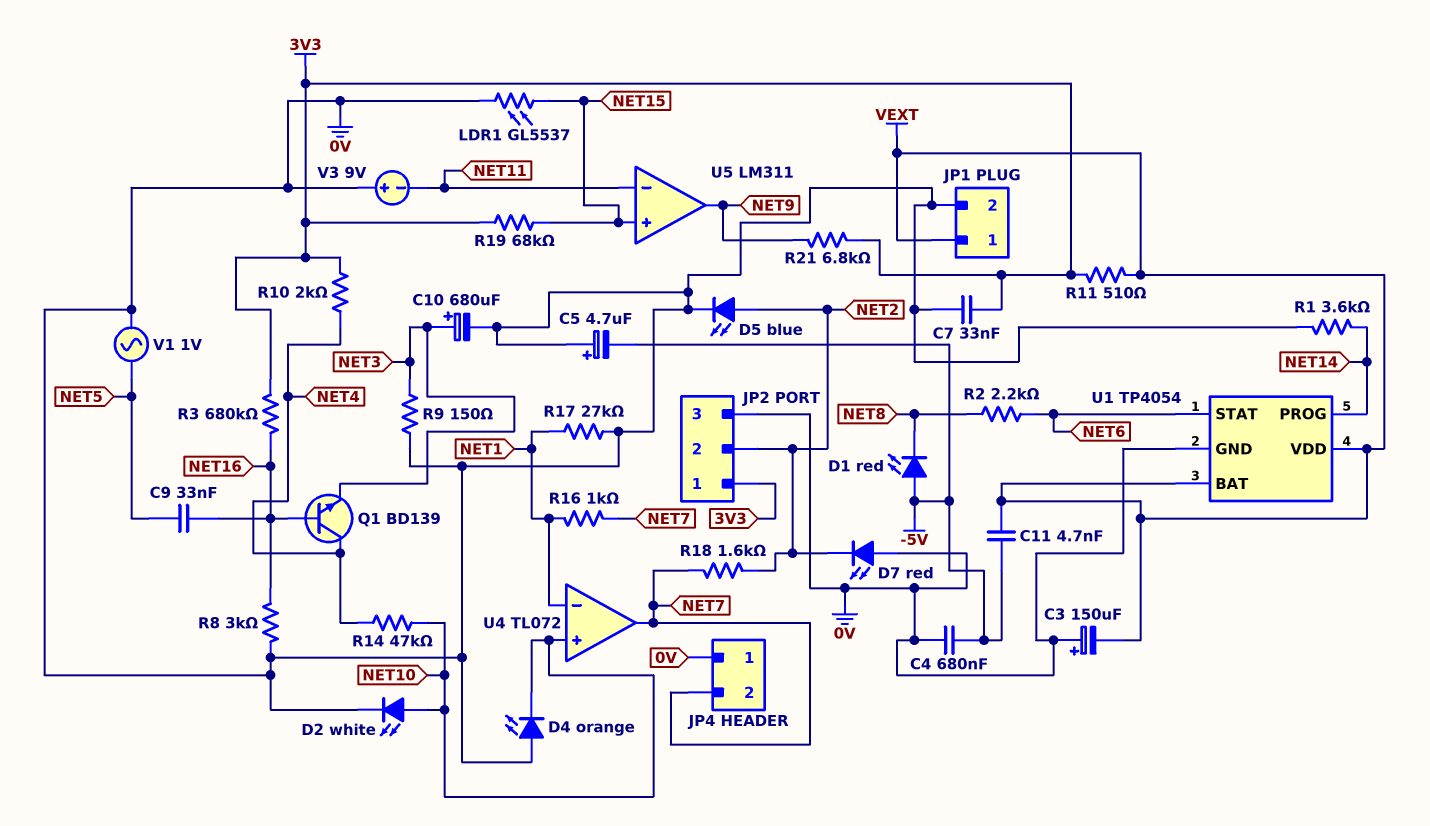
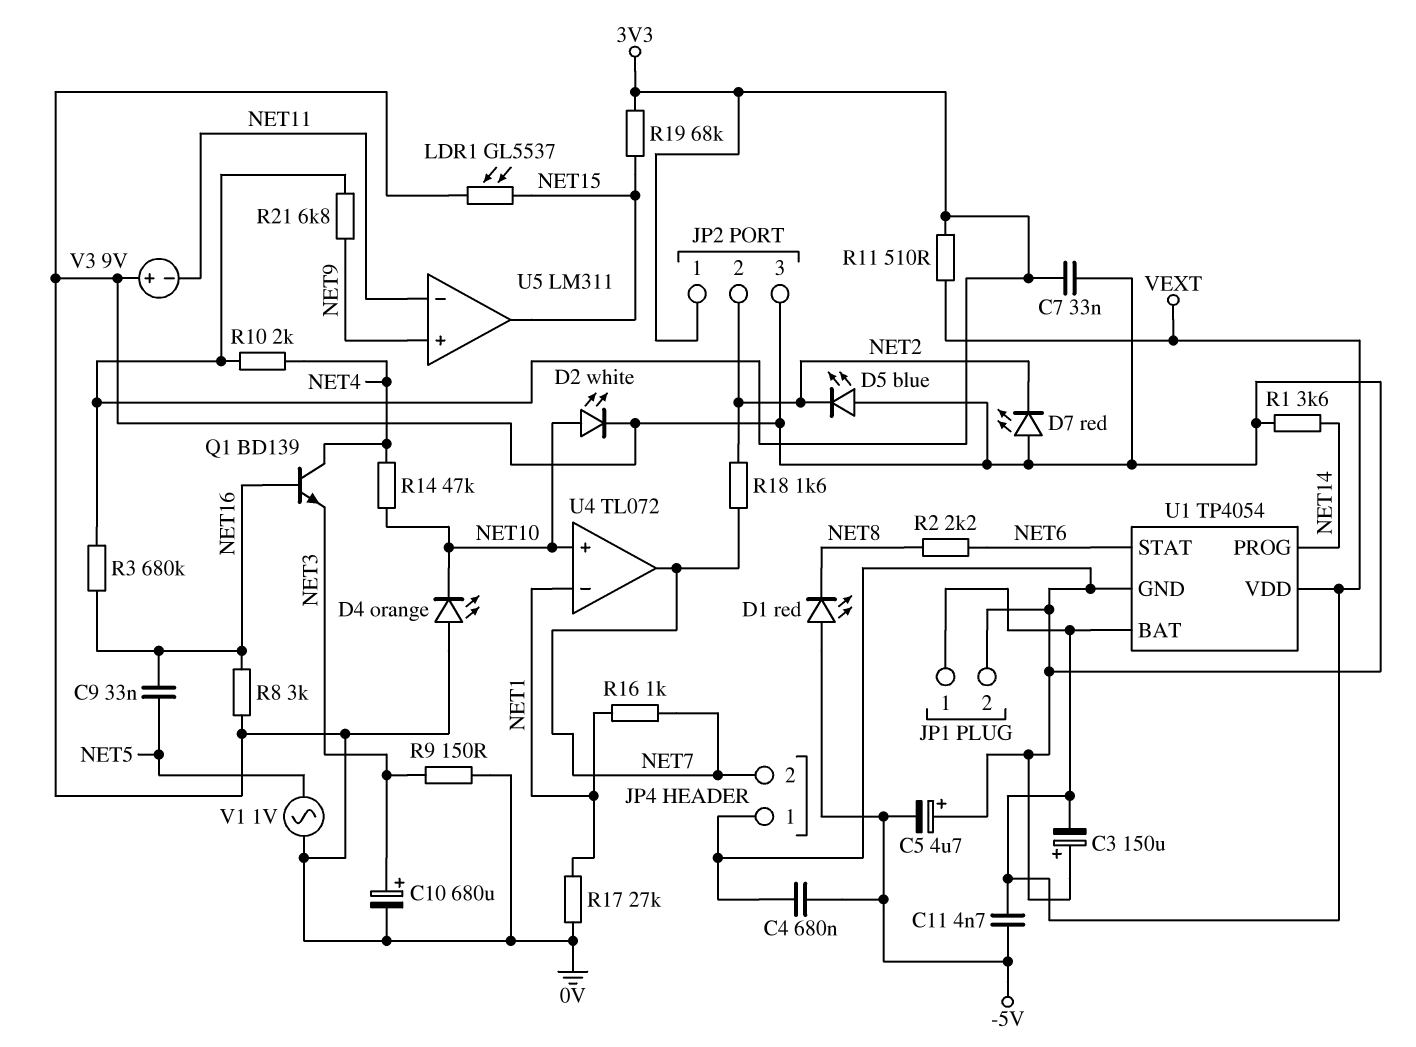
D5: LED blue (A NET2, K 0V) -> LED blue (A 0V, K NET2)
U5 pin in+: NET15 -> NET9
U5 pin out: NET9 -> NET15

